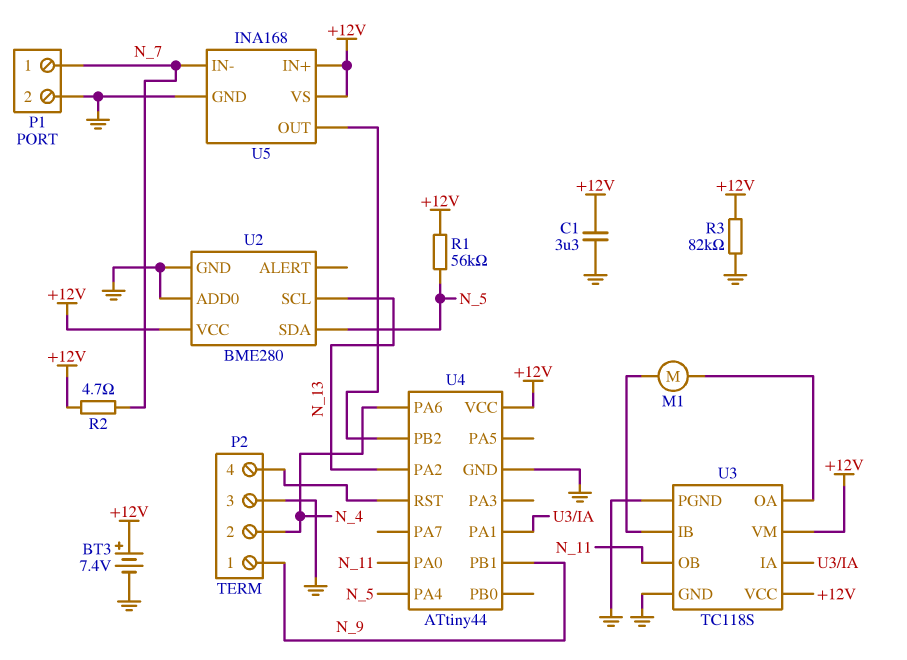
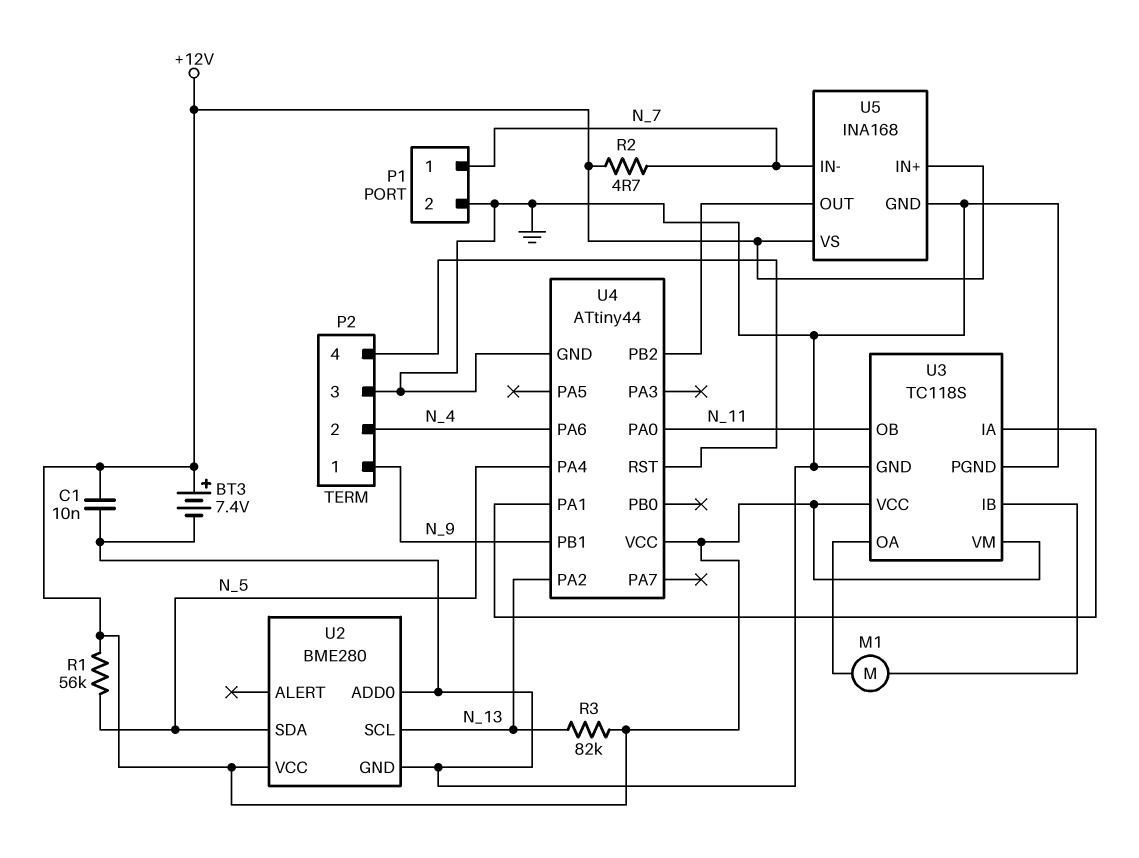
C1: 3.3uF (+12V, GND) -> 10nF (+12V, GND)
R3: 82k (+12V, GND) -> 82k (+12V, N_13)

